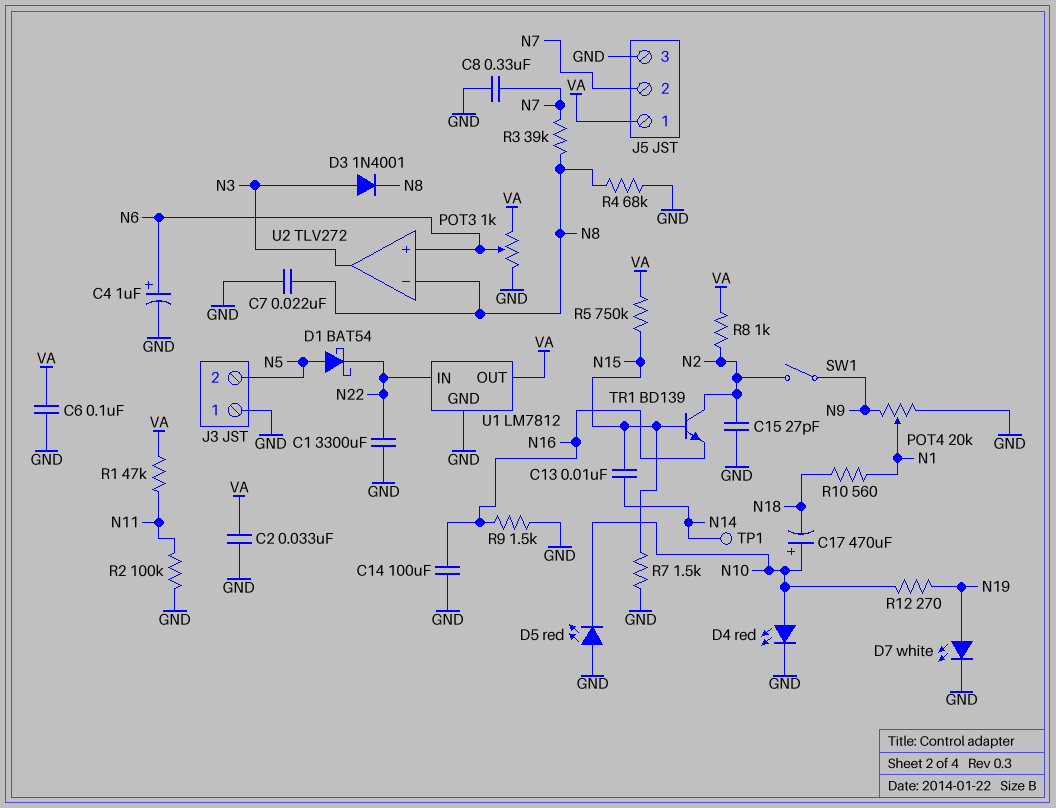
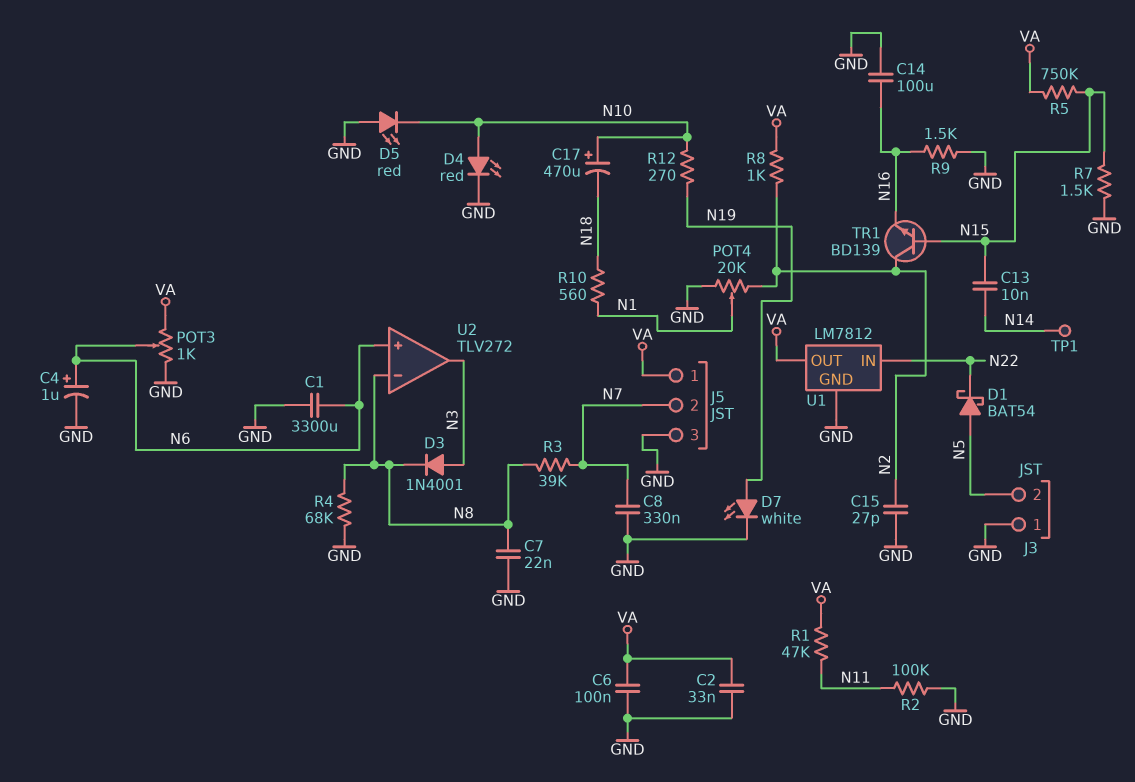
C1: 3300uF (GND, N22) -> 3300uF (GND, N6)
POT4: 20k (GND, N9, wiper N1) -> 20k (GND, N2, wiper N1)
SW1: switch (N2, N9) -> none

